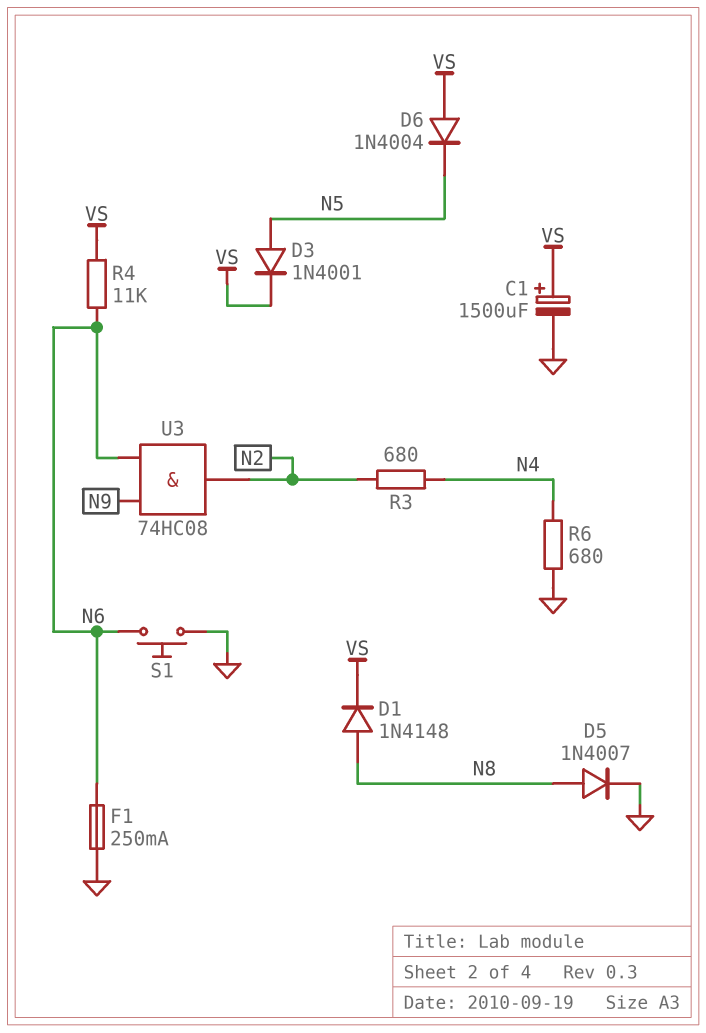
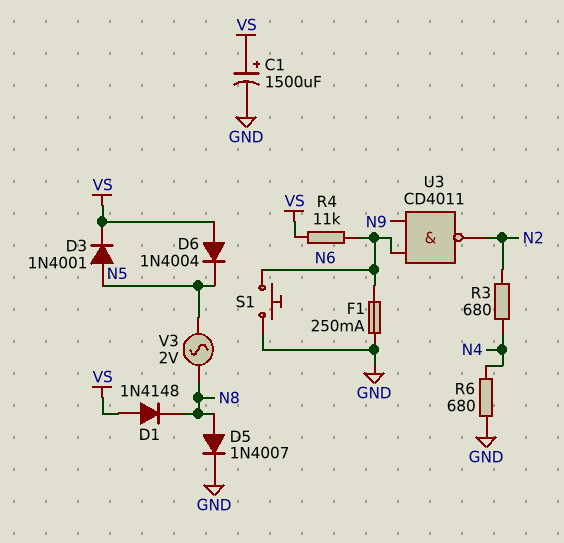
D1: diode 1N4148 (A N8, K VS) -> diode 1N4148 (A VS, K N8)
U3: AND 74HC08 (in N6, in N9, out N2) -> NAND CD4011 (in N6, in N9, out N2)
V3: none -> AC 2V (N5, N8)

